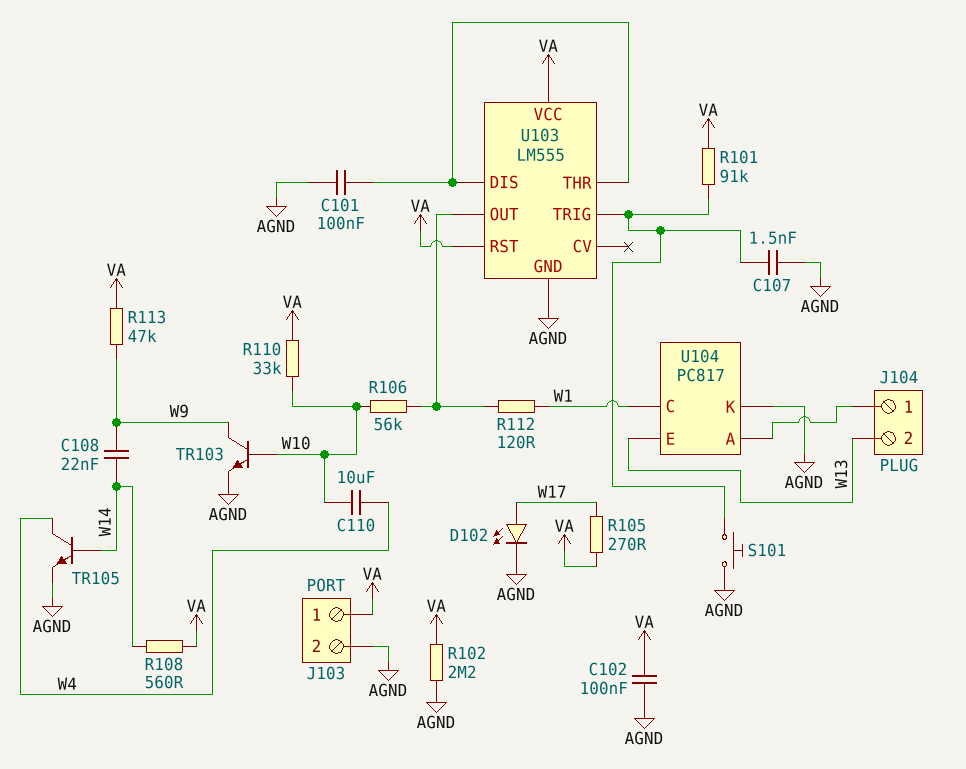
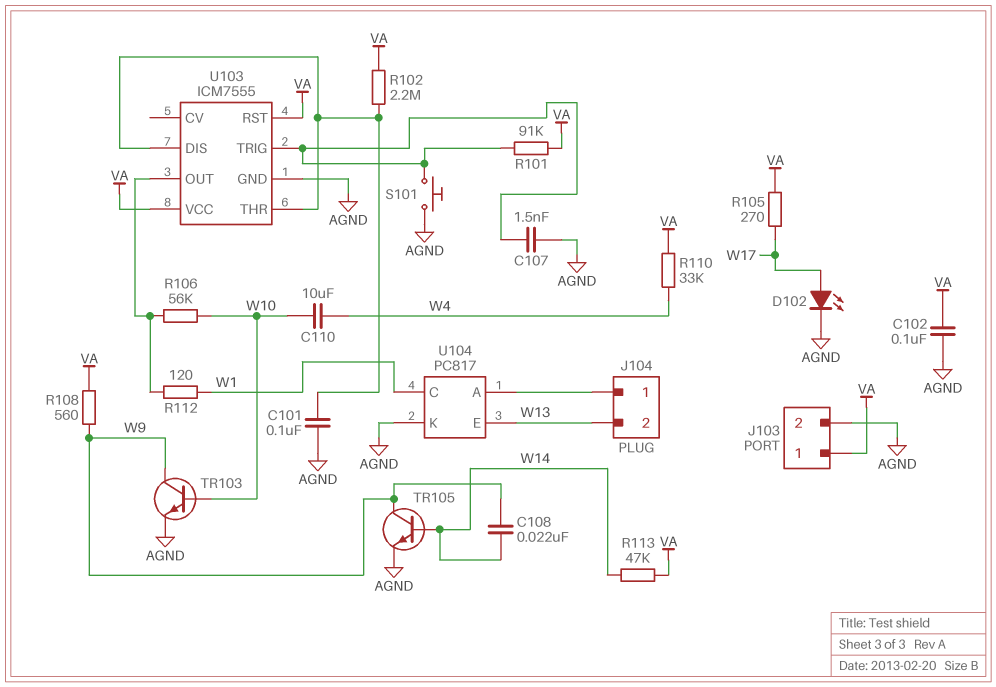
R102: 2.2M (AGND, VA) -> 2.2M (U103/DIS, VA)
R108: 560 (VA, W14) -> 560 (VA, W9)
R110: 33k (VA, W10) -> 33k (VA, W4)
R113: 47k (VA, W9) -> 47k (VA, W14)
TR105: NPN (B W14, C W4, E AGND) -> NPN (B W14, C W9, E AGND)
U103: LM555 -> ICM7555

